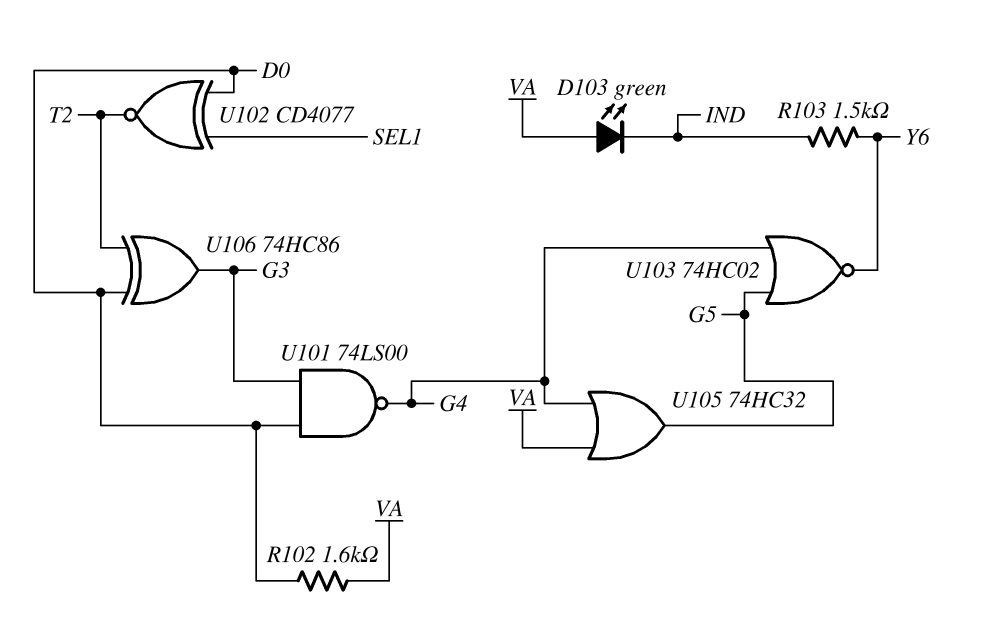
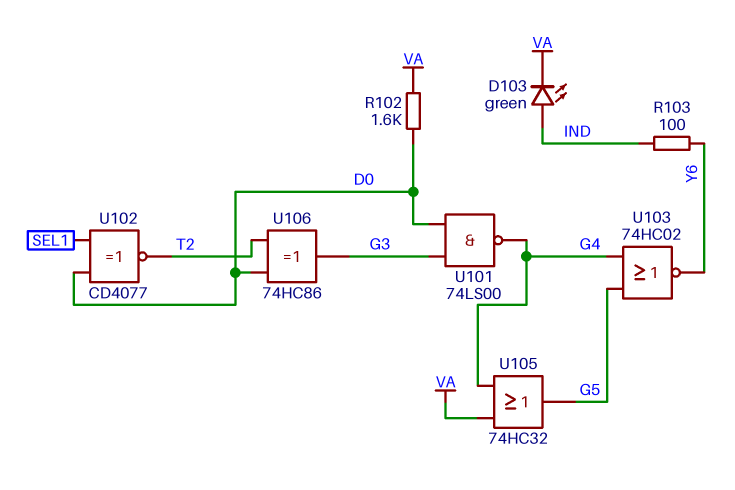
D103: LED green (A VA, K IND) -> LED green (A IND, K VA)
R103: 1.5k (IND, Y6) -> 100 (IND, Y6)

